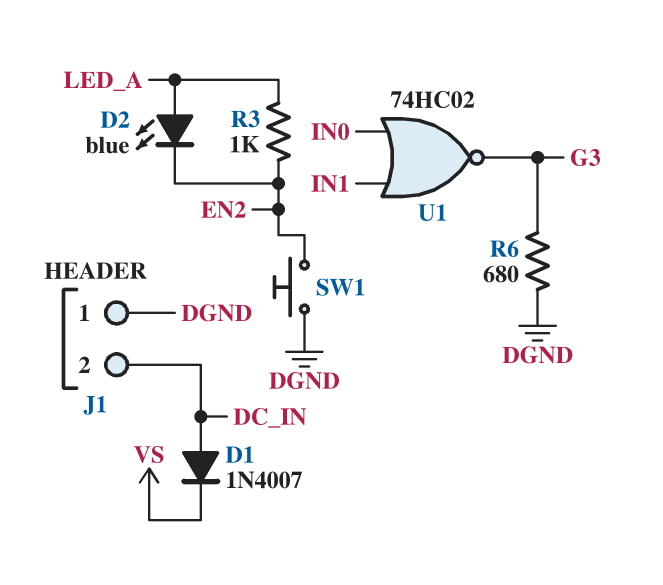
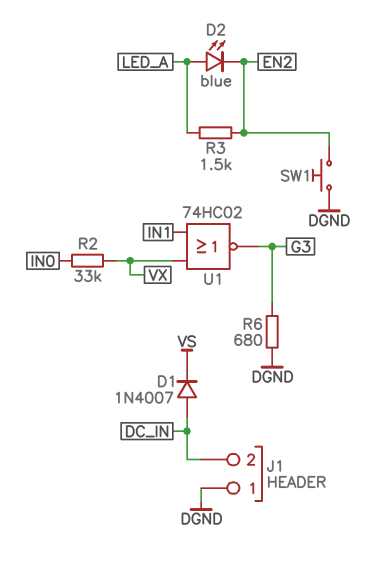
R2: none -> 33k (IN0, VX)
R3: 1k (EN2, LED_A) -> 1.5k (EN2, LED_A)
U1: NOR 74HC02 (in IN0, in IN1, out G3) -> NOR 74HC02 (in IN1, in VX, out G3)

